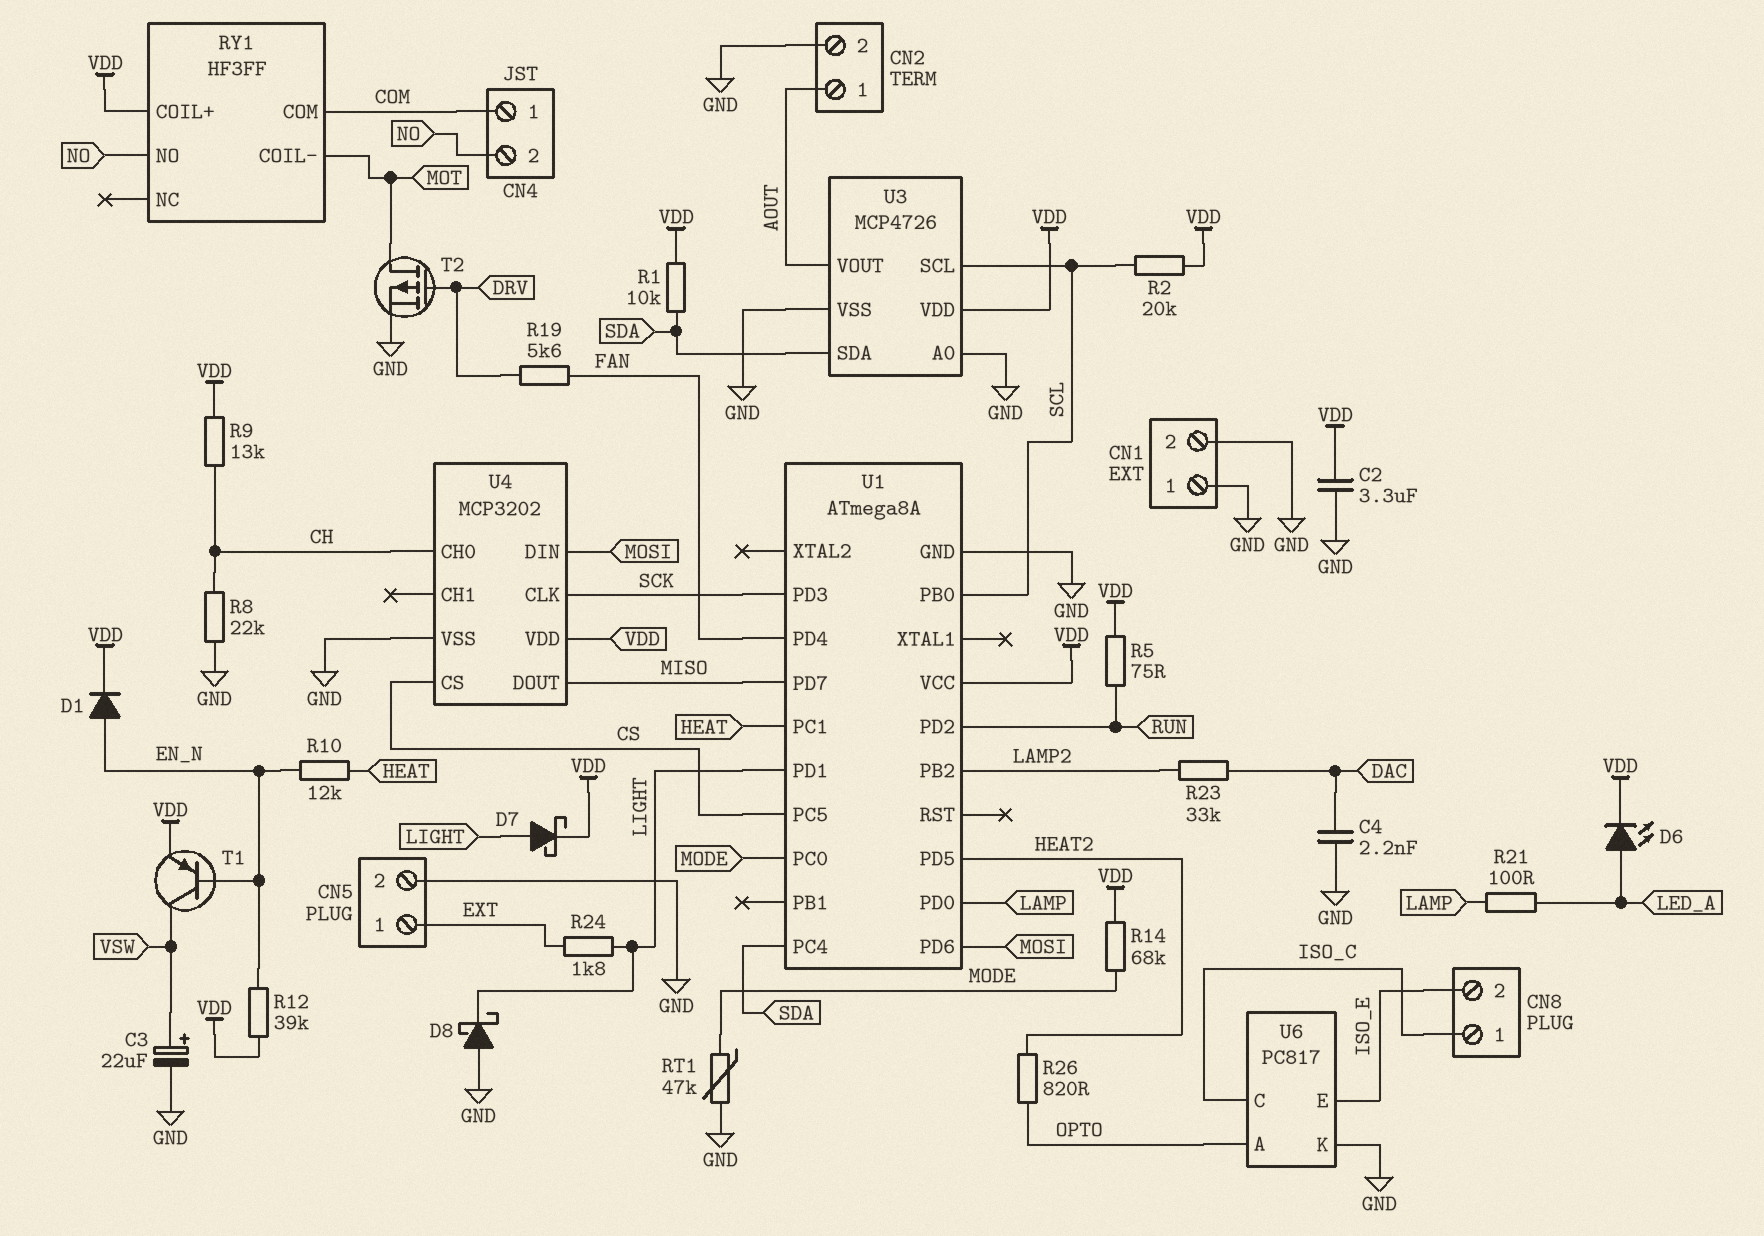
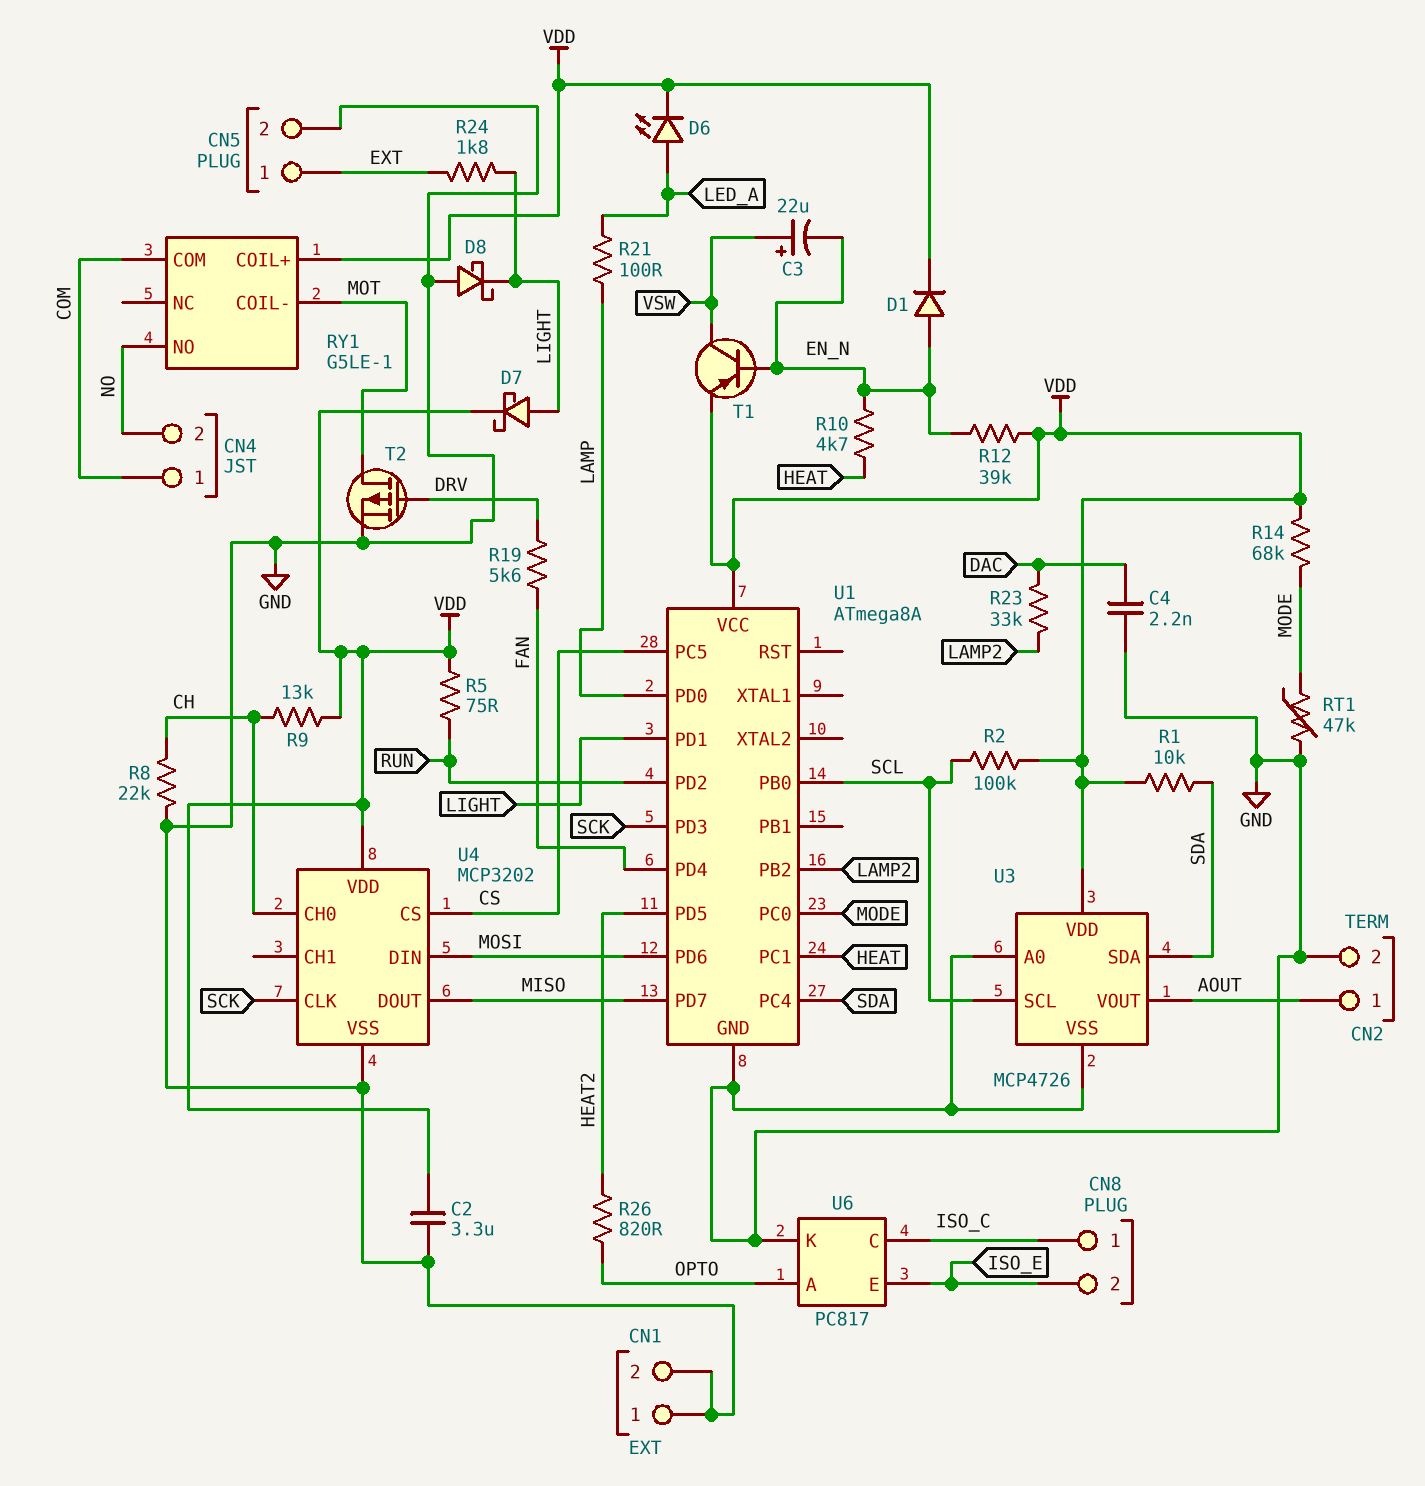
C3: 22uF (plus VSW, minus GND) -> 22uF (plus VSW, minus EN_N)
R2: 20k (SCL, VDD) -> 100k (SCL, VDD)
R10: 12k (EN_N, HEAT) -> 4.7k (EN_N, HEAT)
RY1: HF3FF -> G5LE-1

